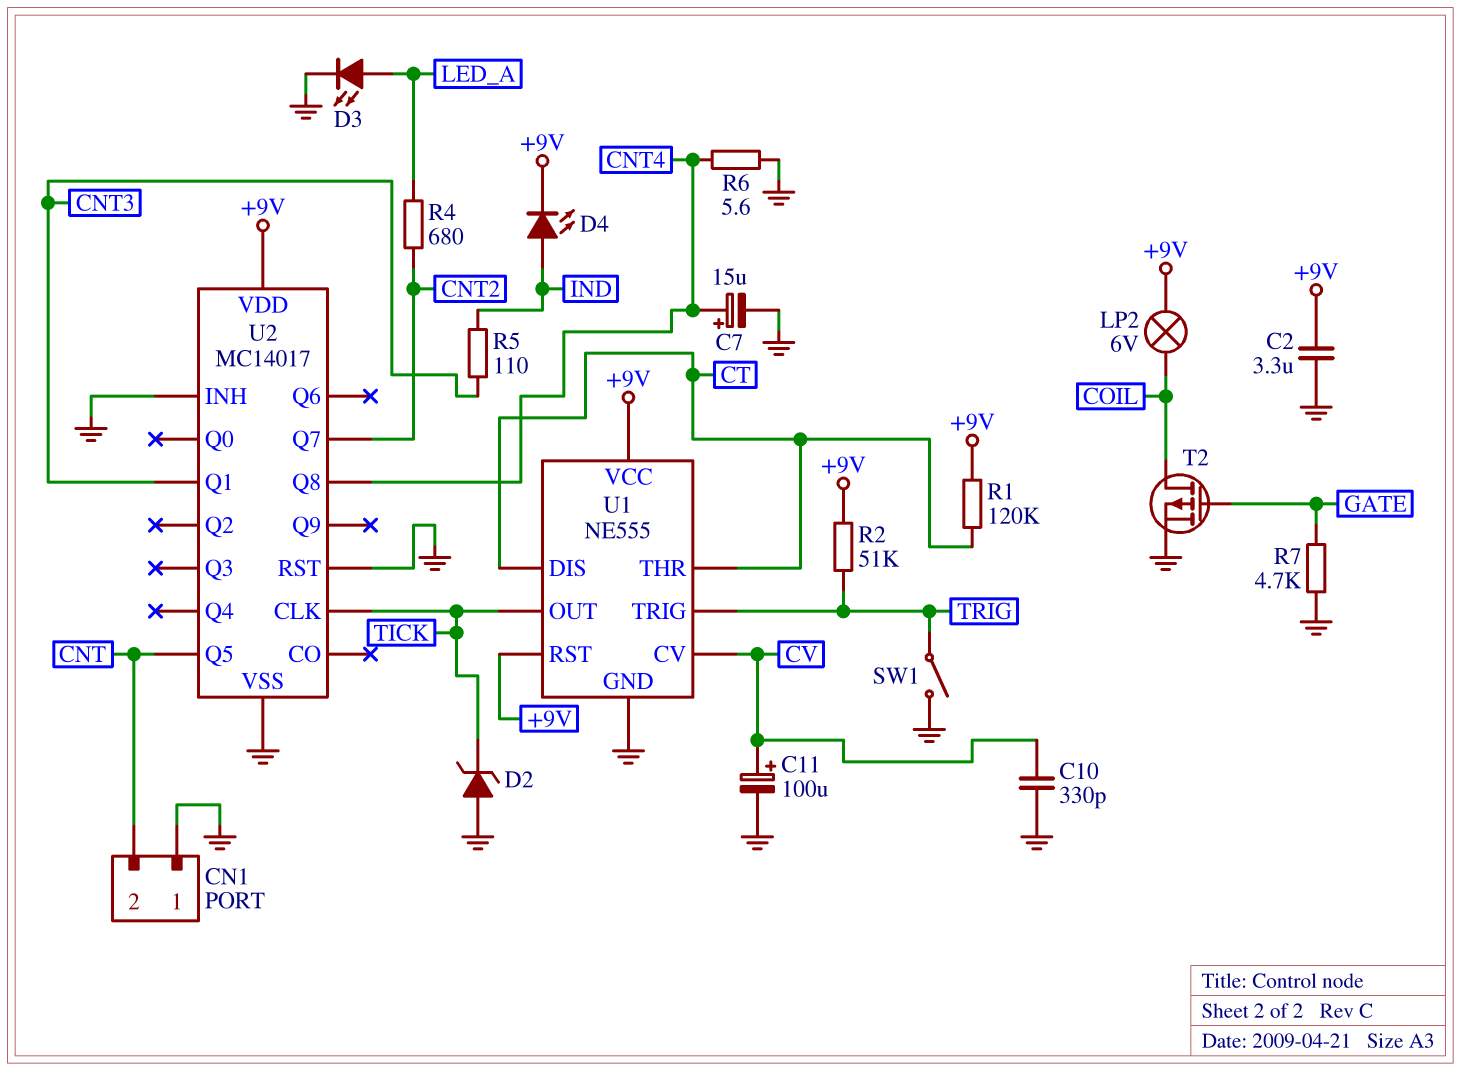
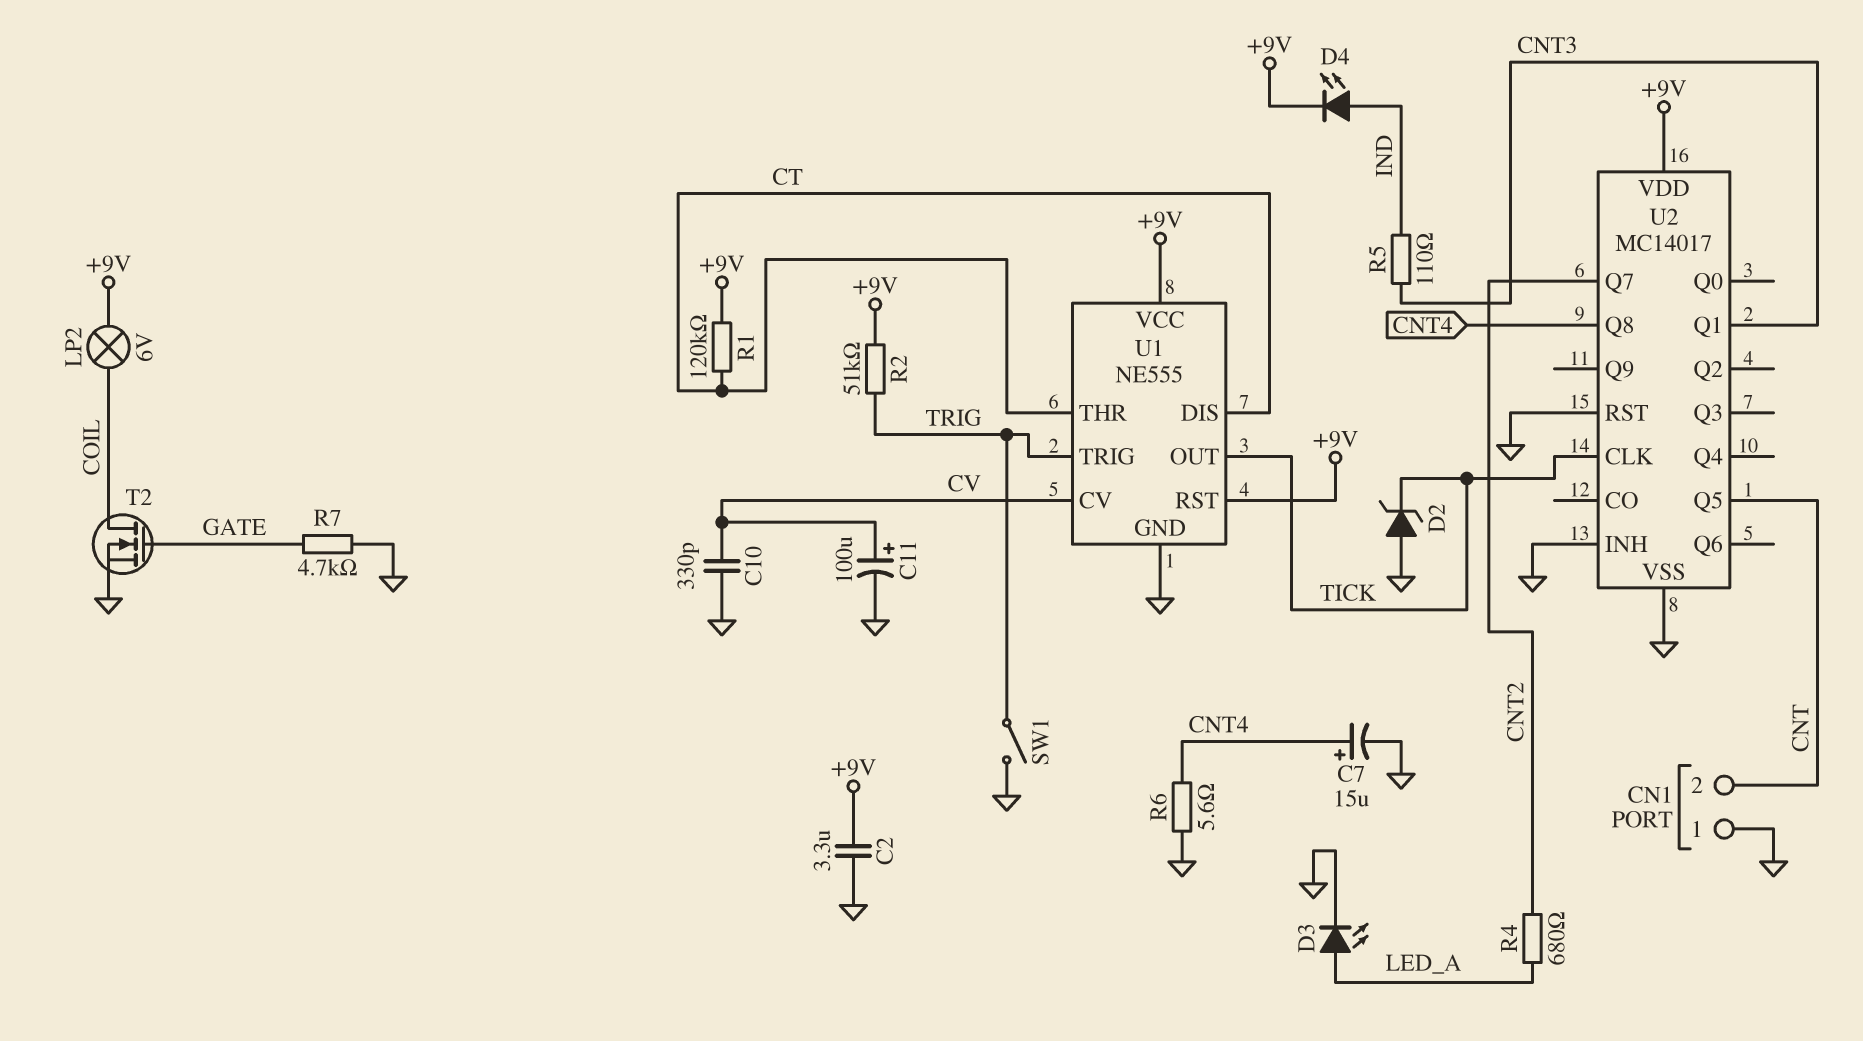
T2: PMOS (G GATE, D COIL, S GND) -> NMOS (G GATE, D COIL, S GND)

